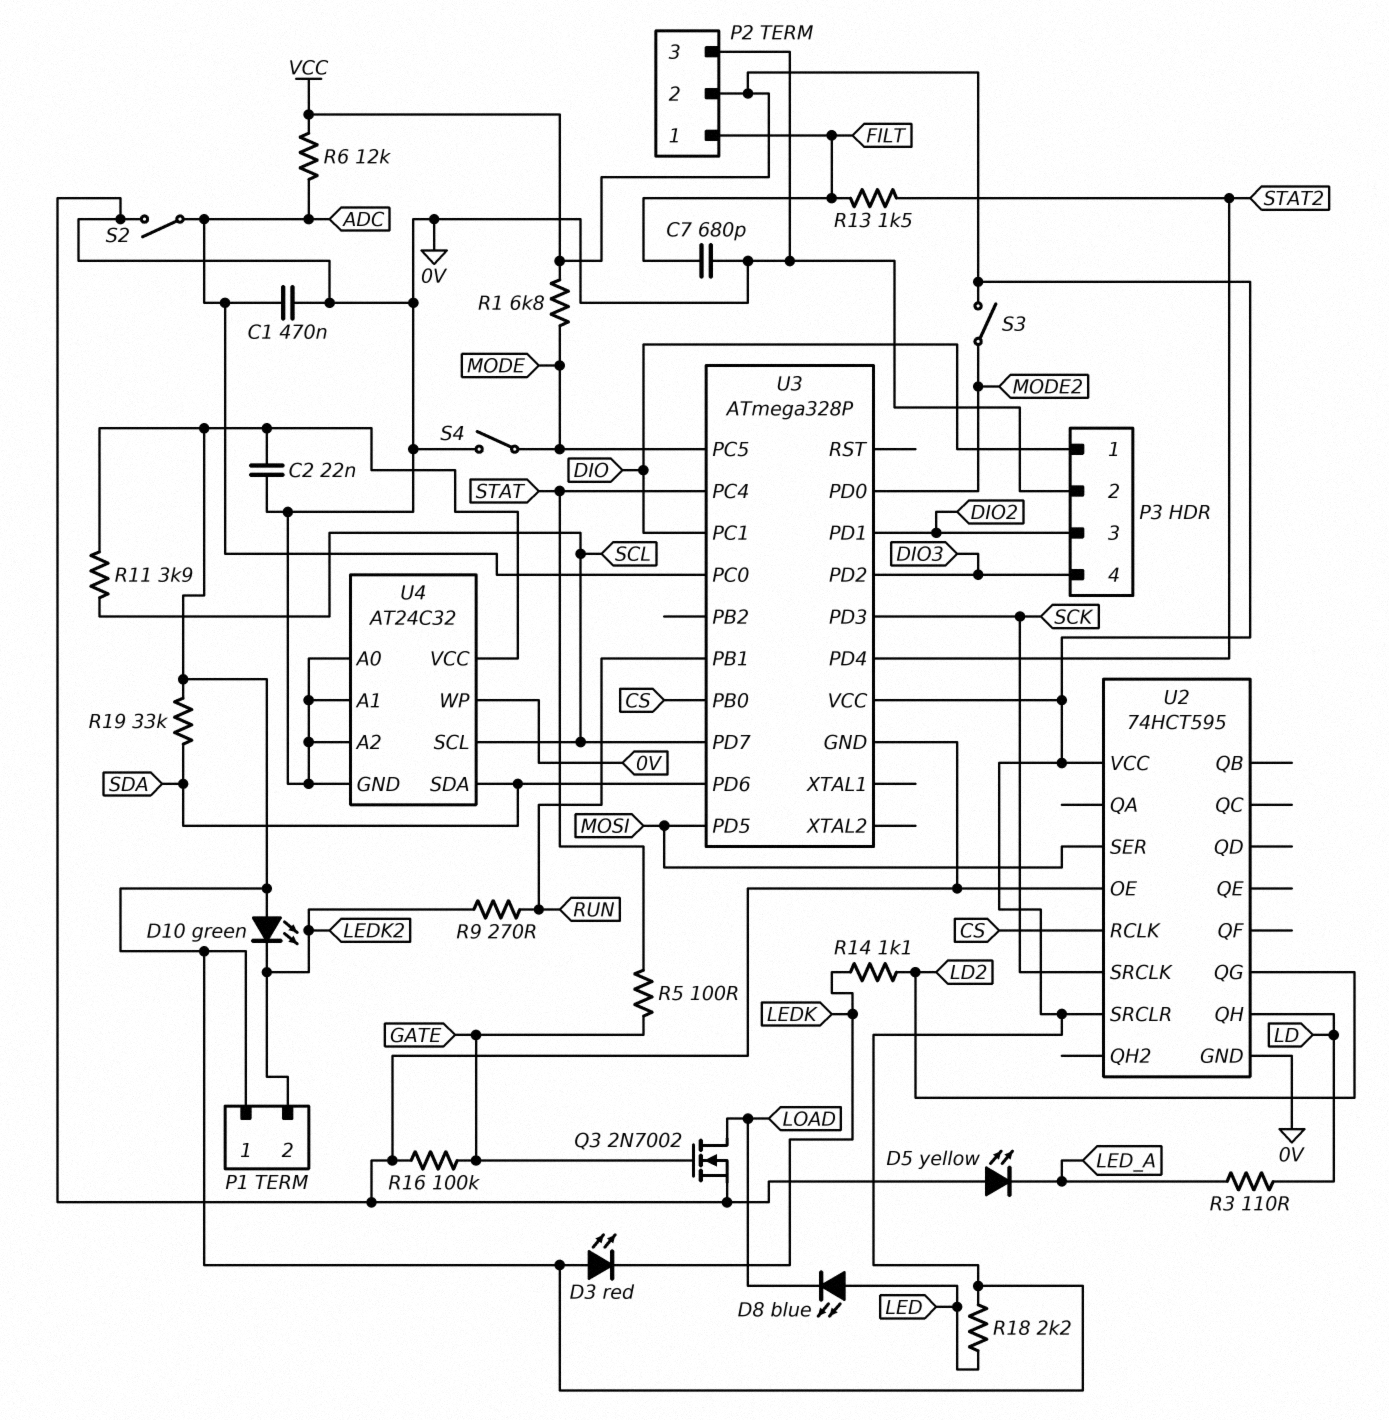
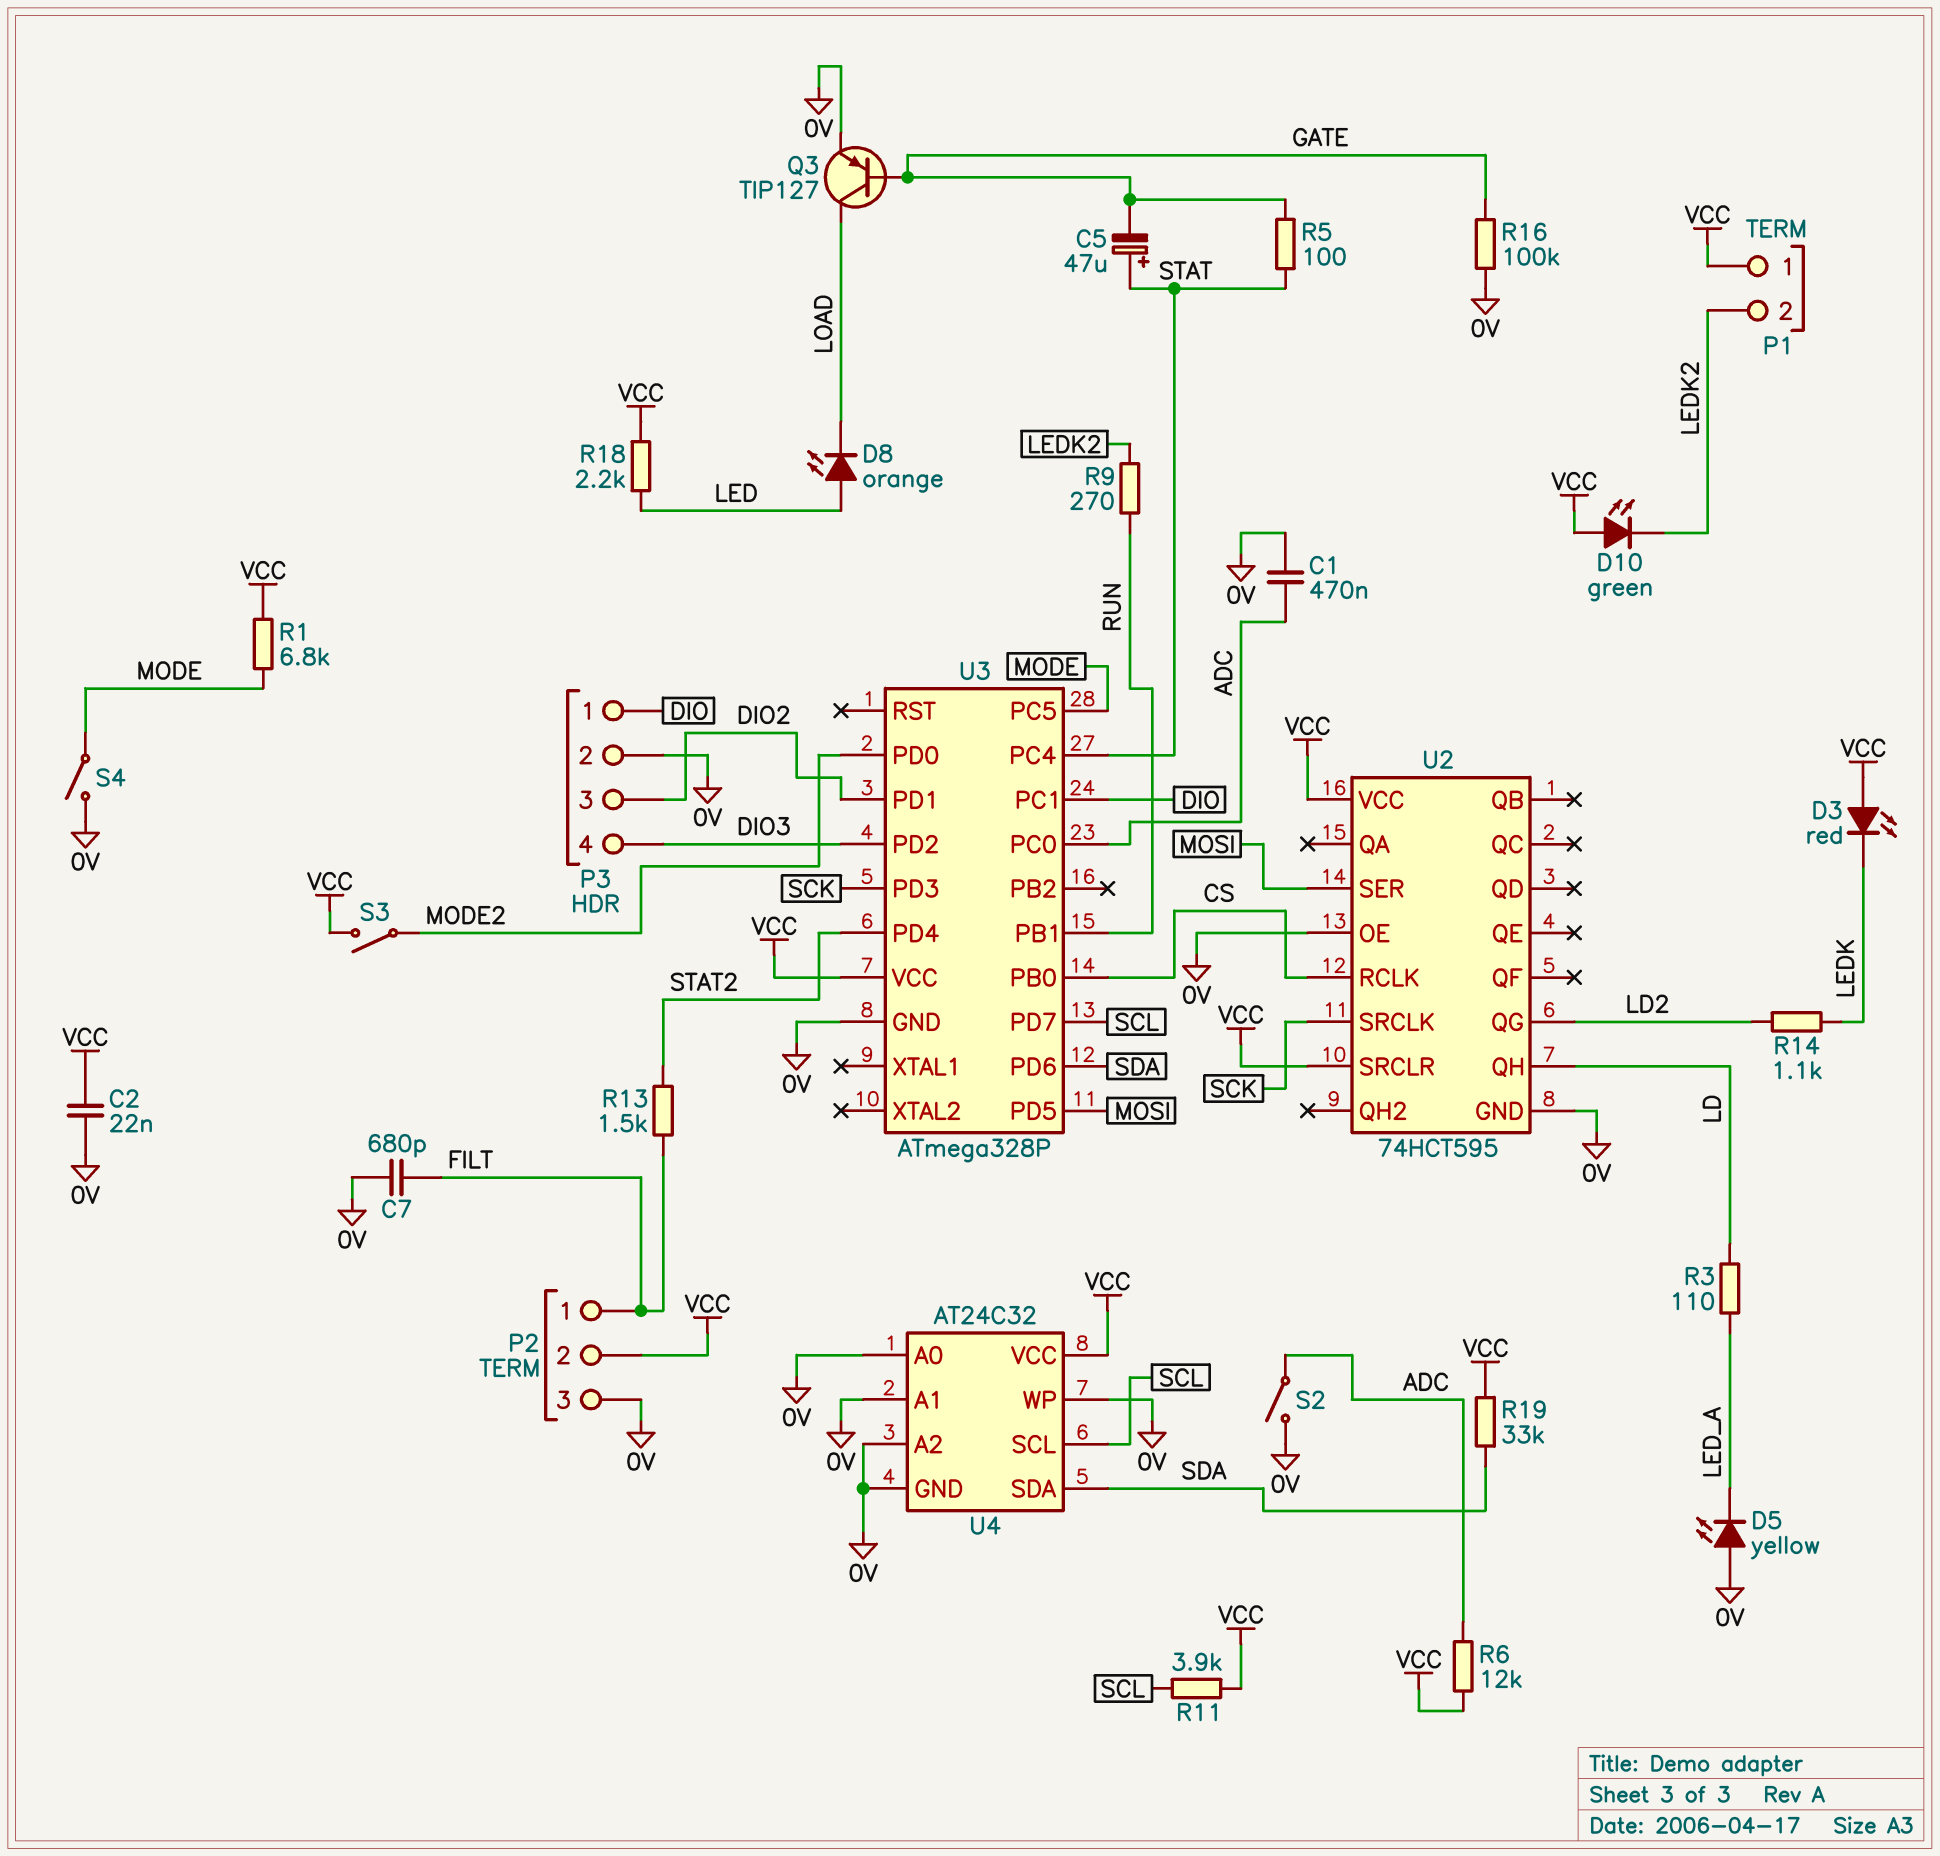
C5: none -> 47uF (plus STAT, minus GATE)
D8: LED blue (A LED, K LOAD) -> LED orange (A LED, K LOAD)
Q3: NMOS 2N7002 (G GATE, D LOAD, S 0V) -> PNP TIP127 (B GATE, C LOAD, E 0V)

